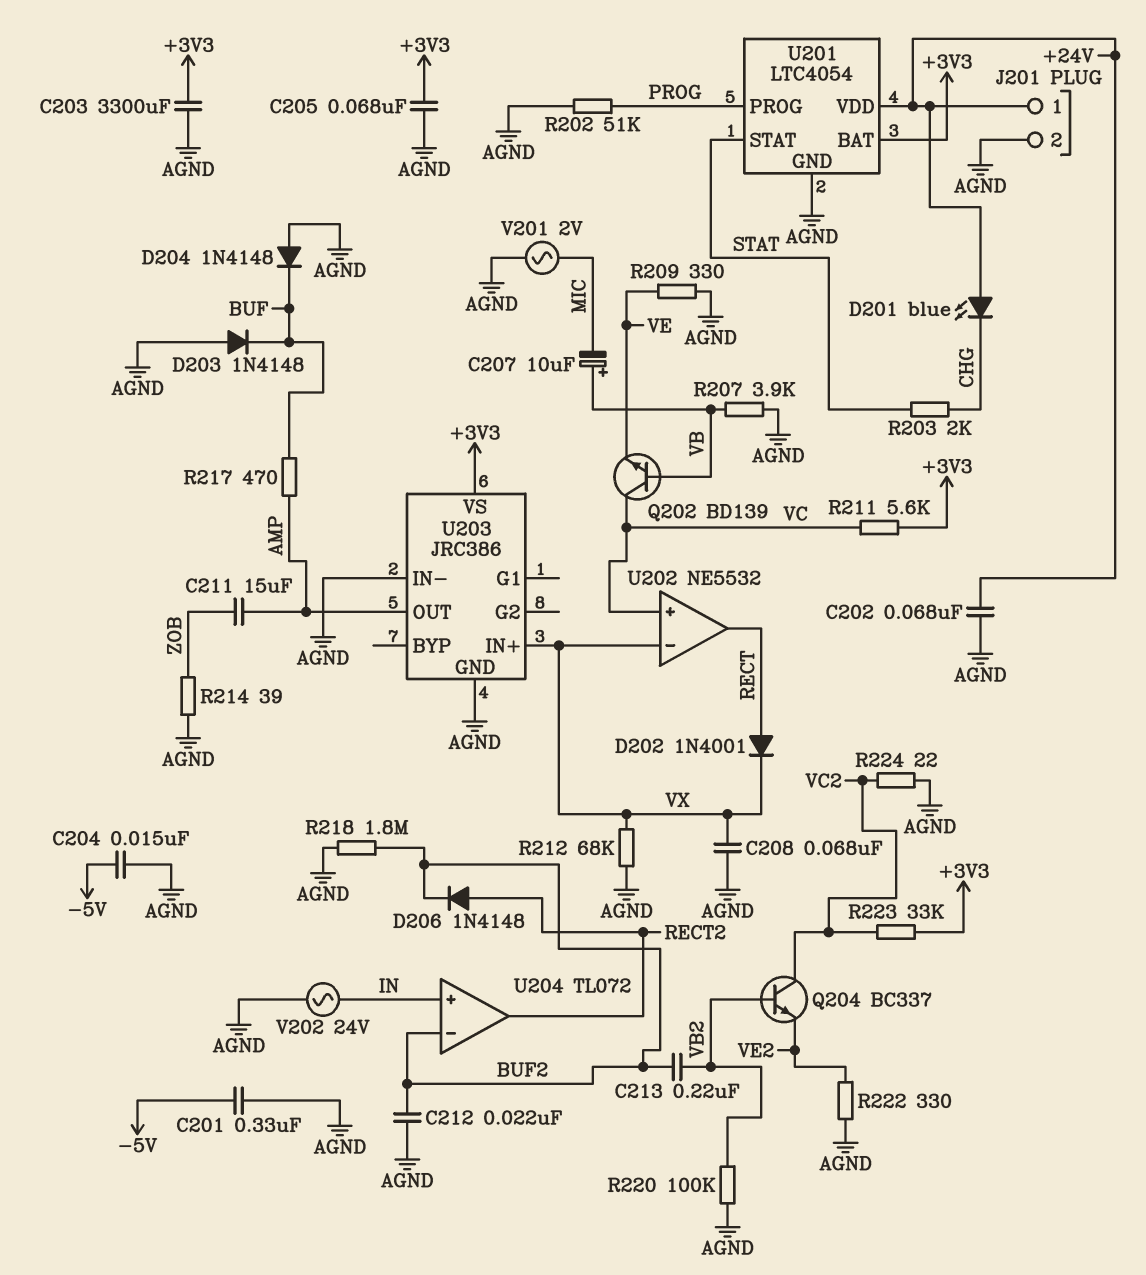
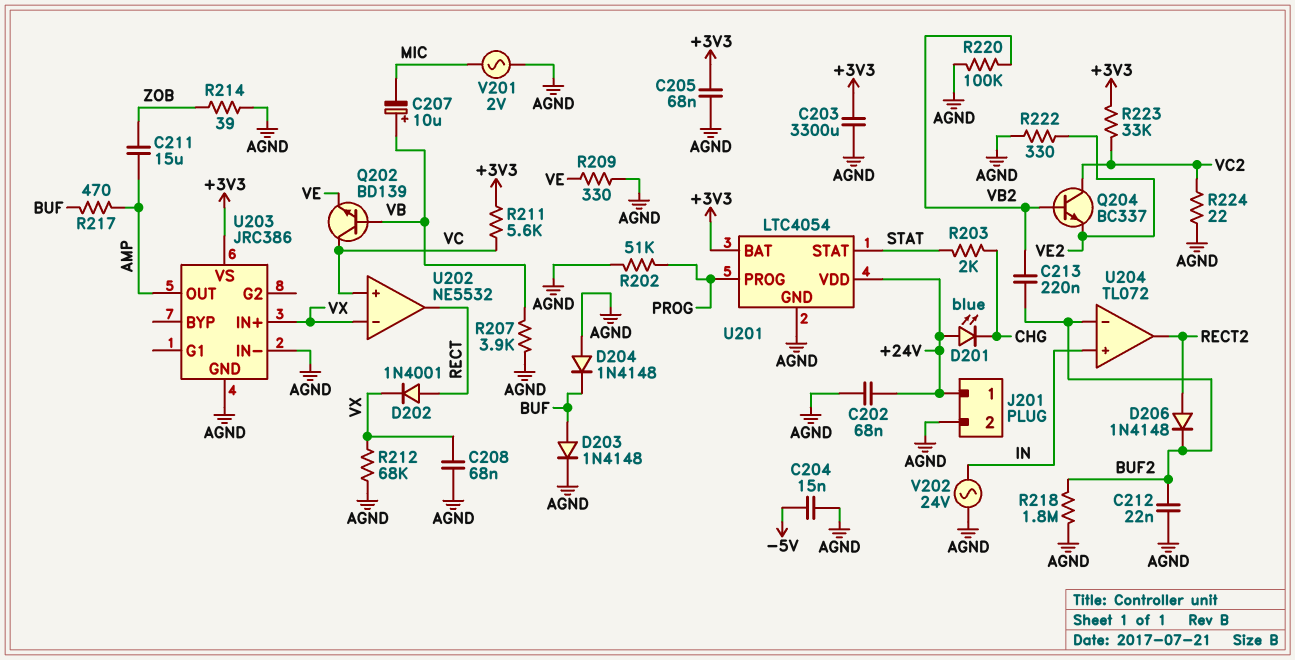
C201: 330nF (-5V, AGND) -> none
D203: diode 1N4148 (A AGND, K BUF) -> diode 1N4148 (A BUF, K AGND)

